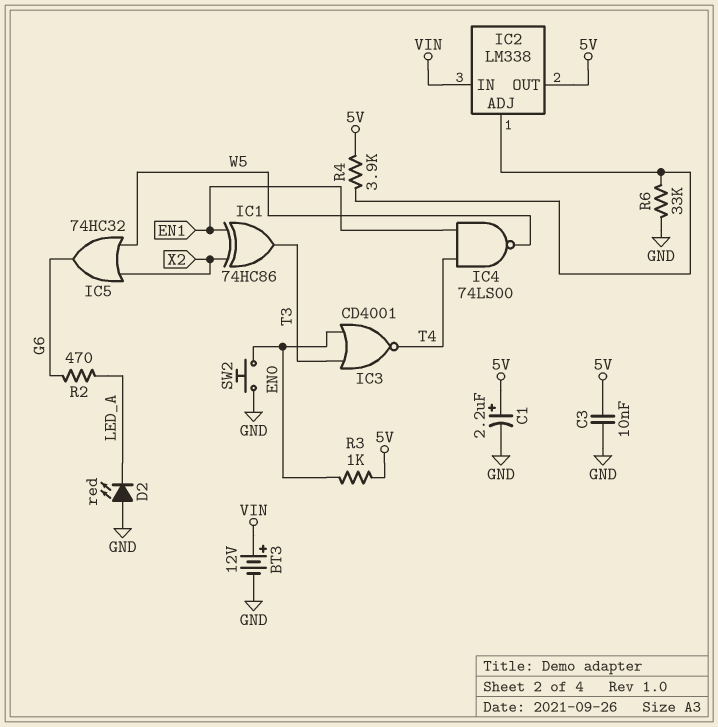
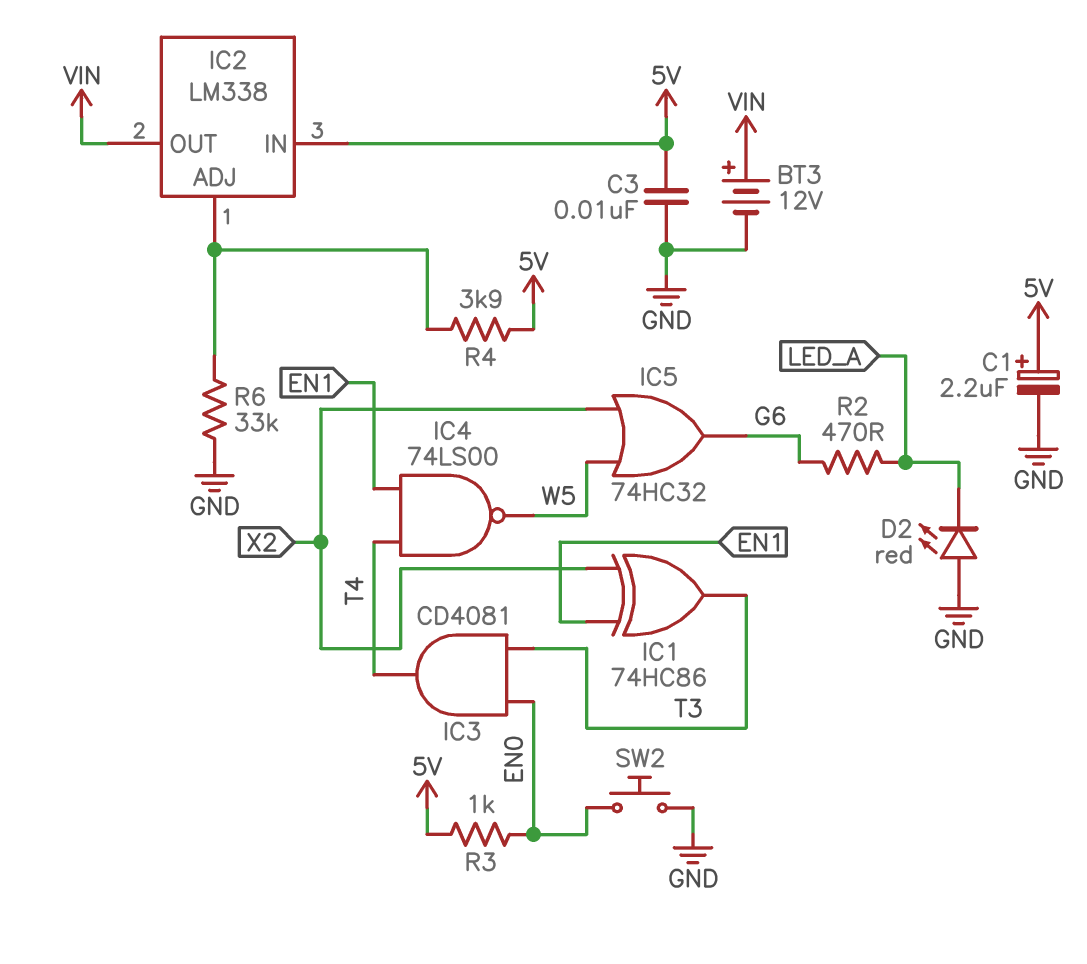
IC2 pin IN: VIN -> 5V
IC2 pin OUT: 5V -> VIN
IC3: NOR CD4001 (in EN0, in T3, out T4) -> AND CD4081 (in EN0, in T3, out T4)

